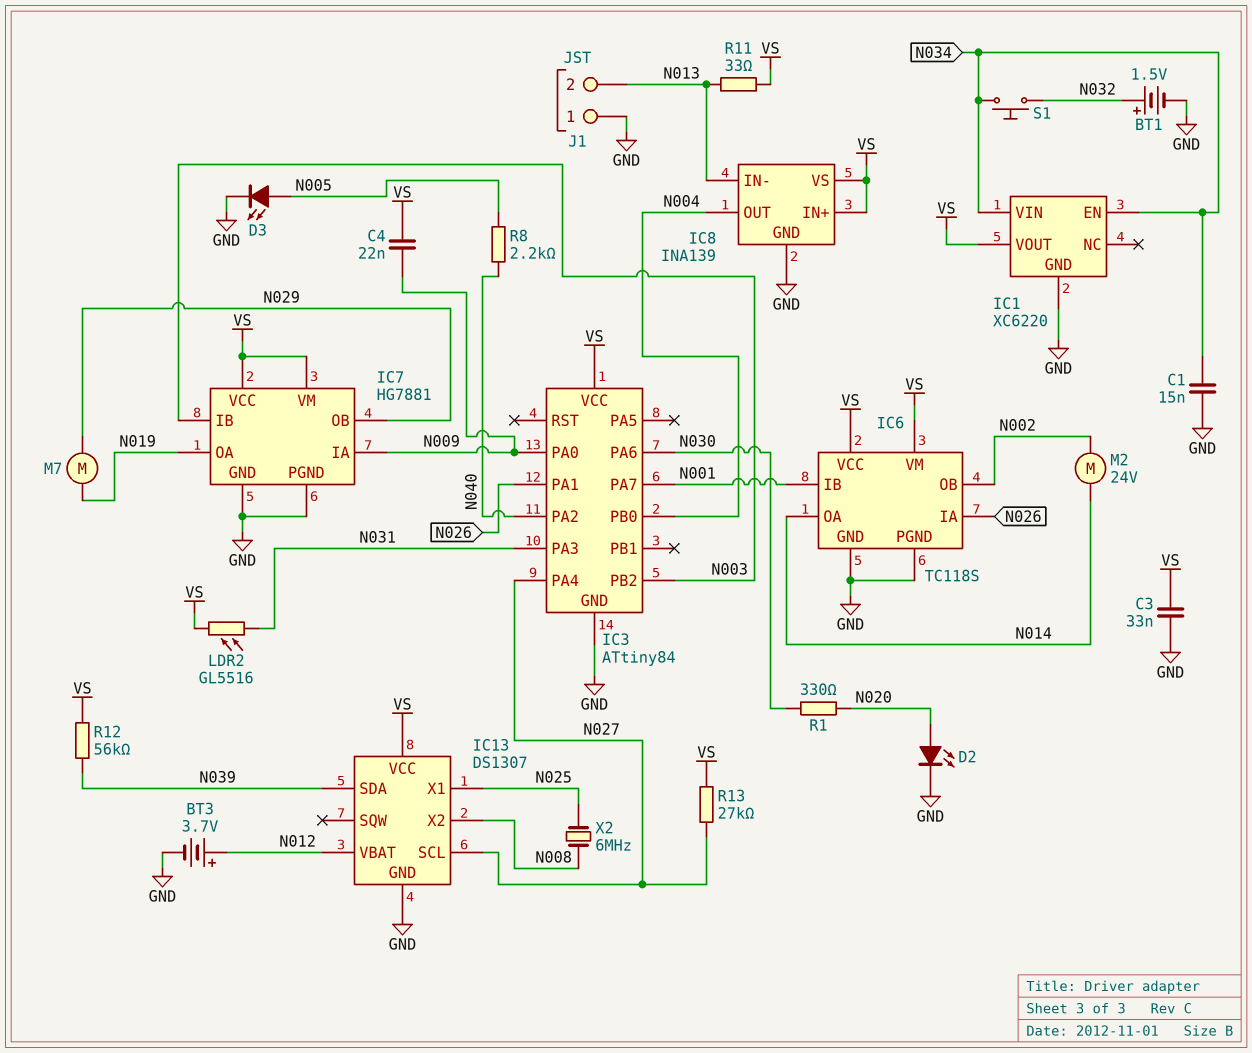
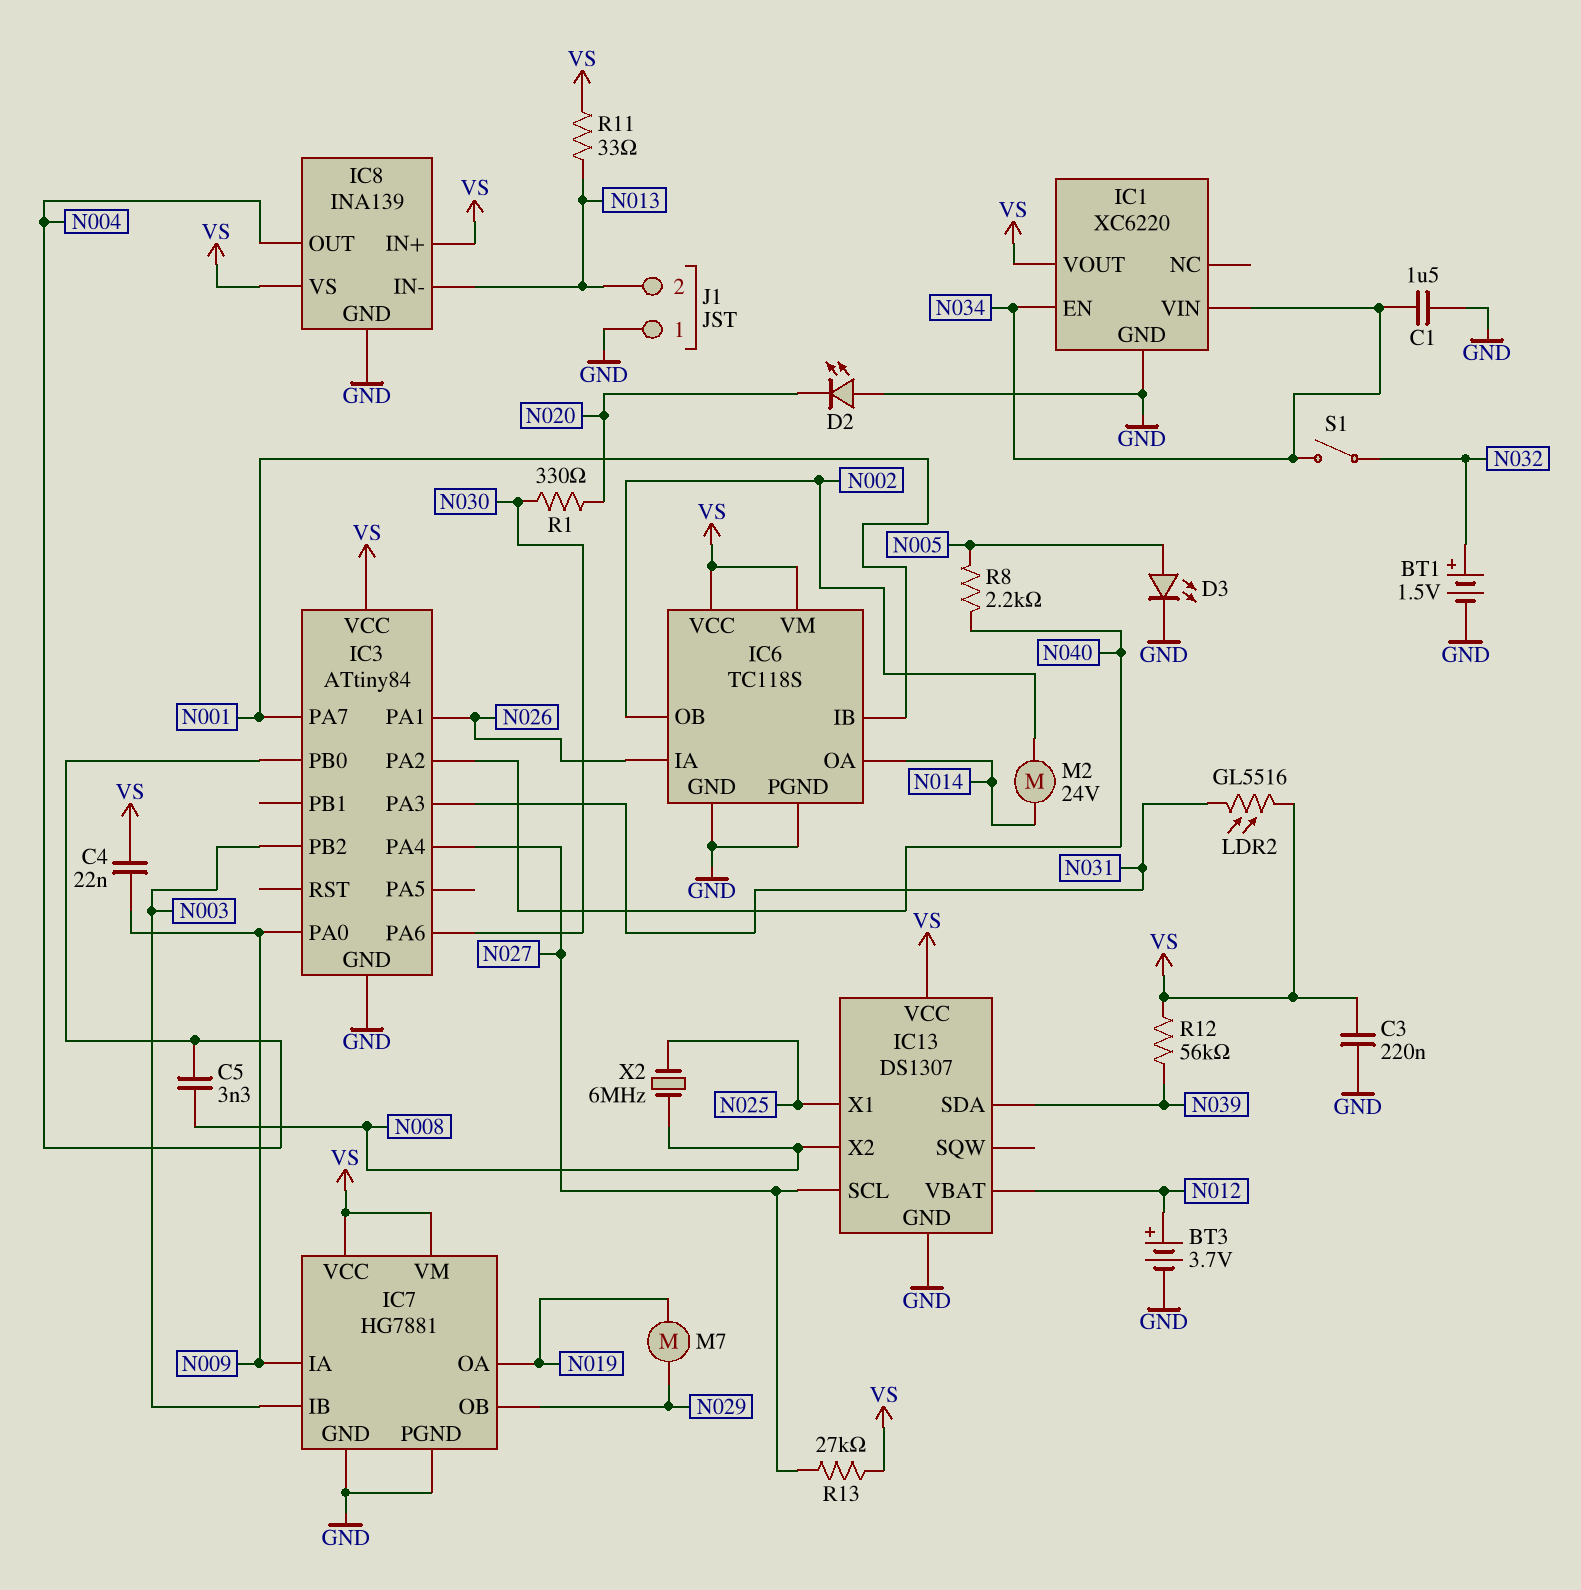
C1: 15nF (GND, N034) -> 1.5uF (GND, N034)
C3: 33nF (GND, VS) -> 220nF (GND, VS)
C5: none -> 3.3nF (N004, N008)
D2: LED (A N020, K GND) -> LED (A GND, K N020)
S1: button (N032, N034) -> switch (N032, N034)

